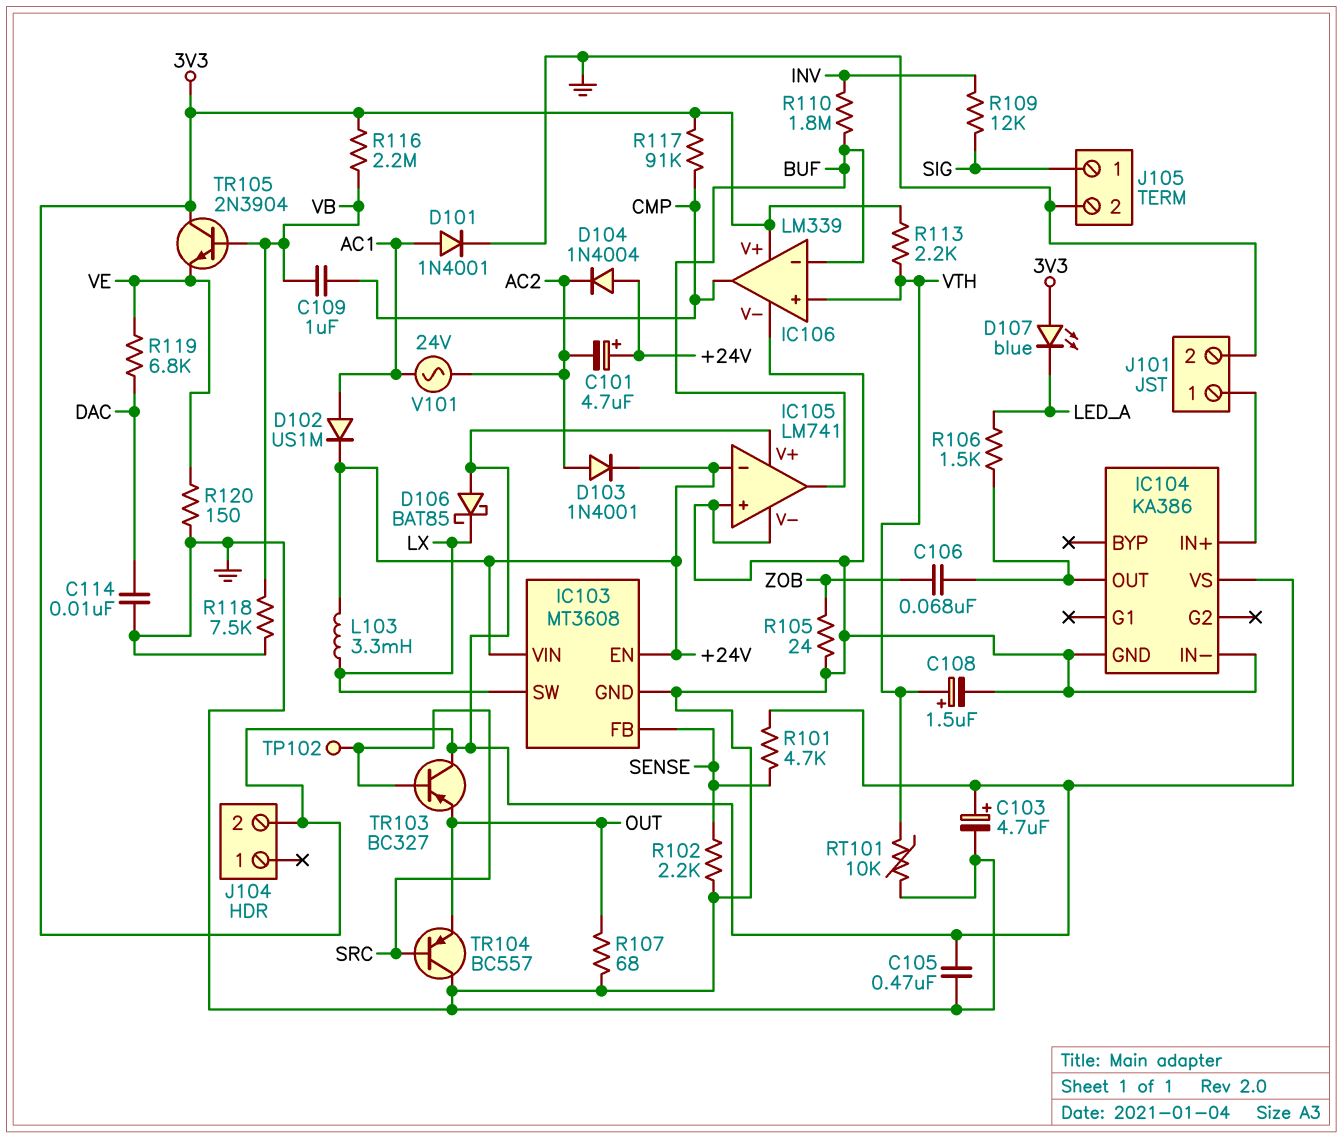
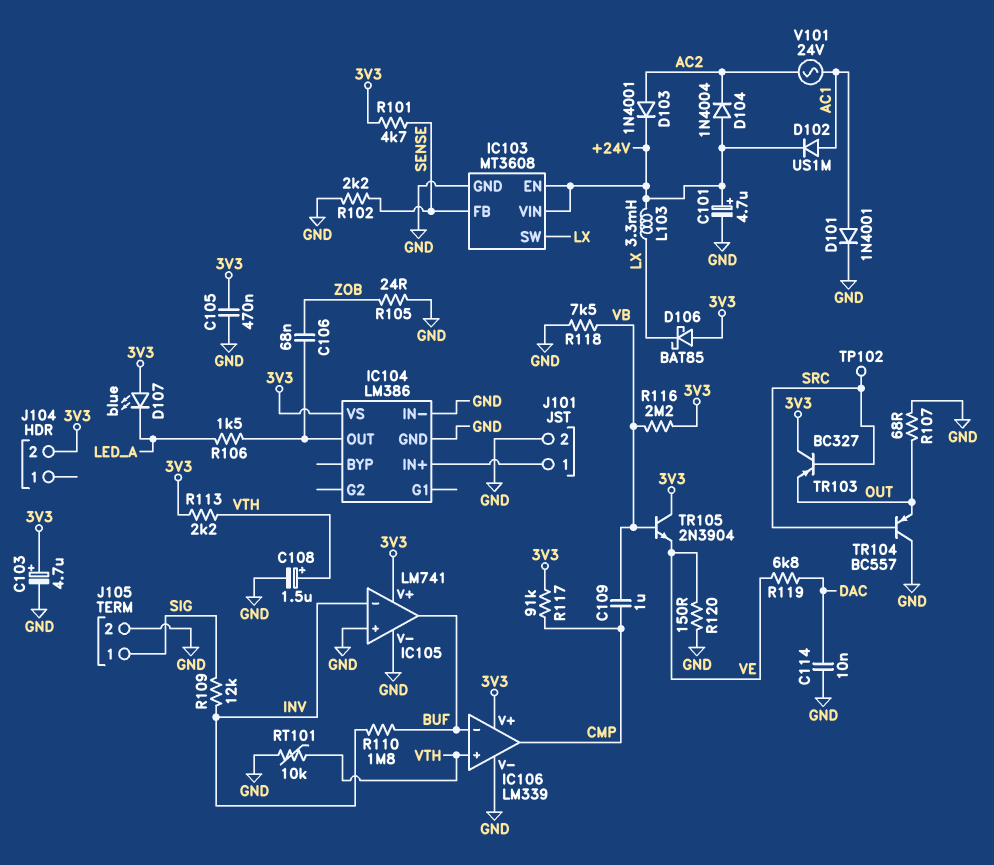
C101: 4.7uF (plus +24V, minus AC2) -> 4.7uF (plus +24V, minus GND)
IC104: KA386 -> LM386
IC105 pin in-: +24V -> INV

